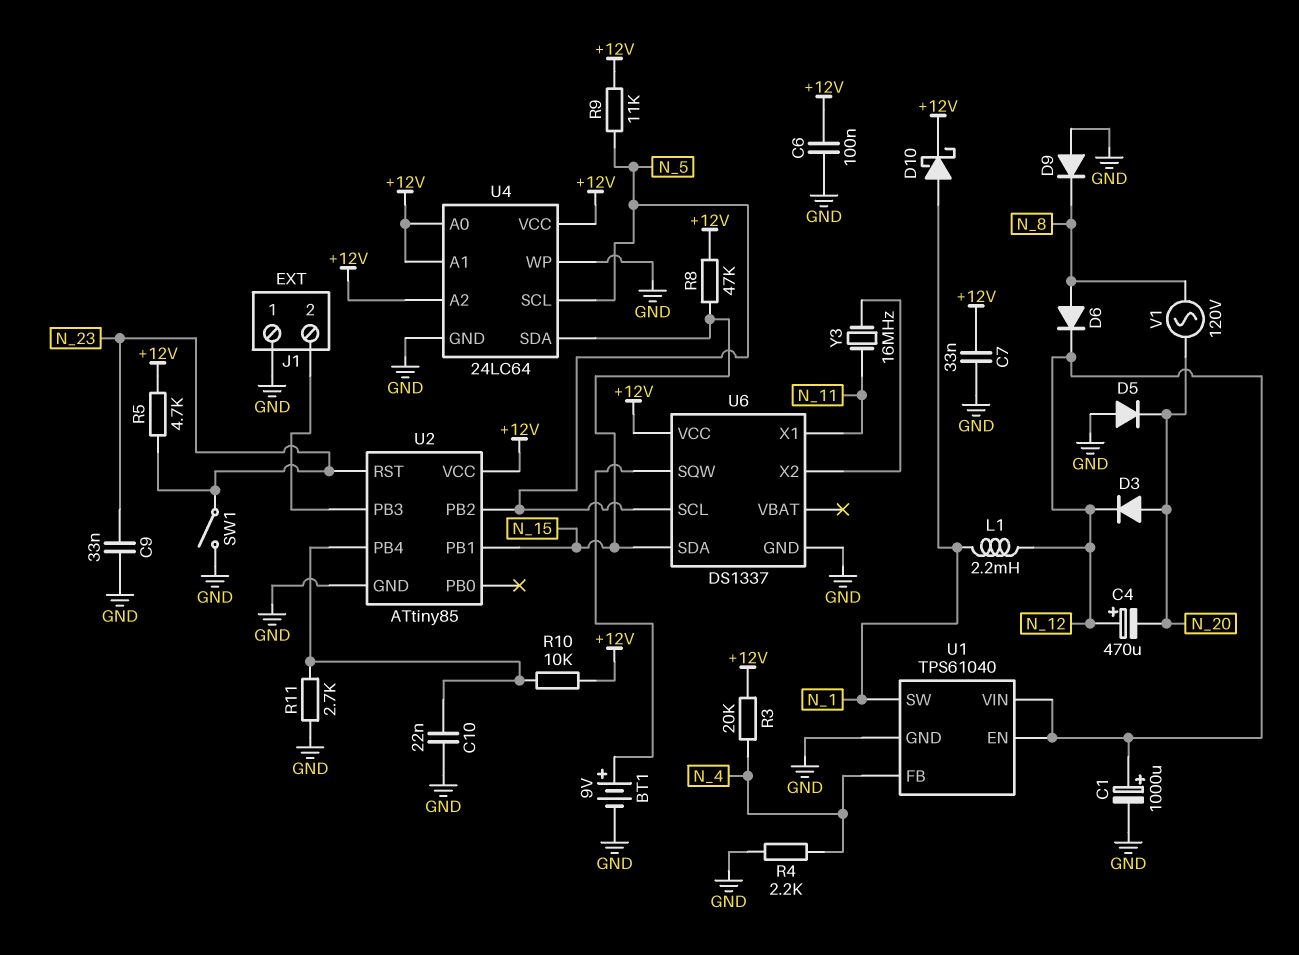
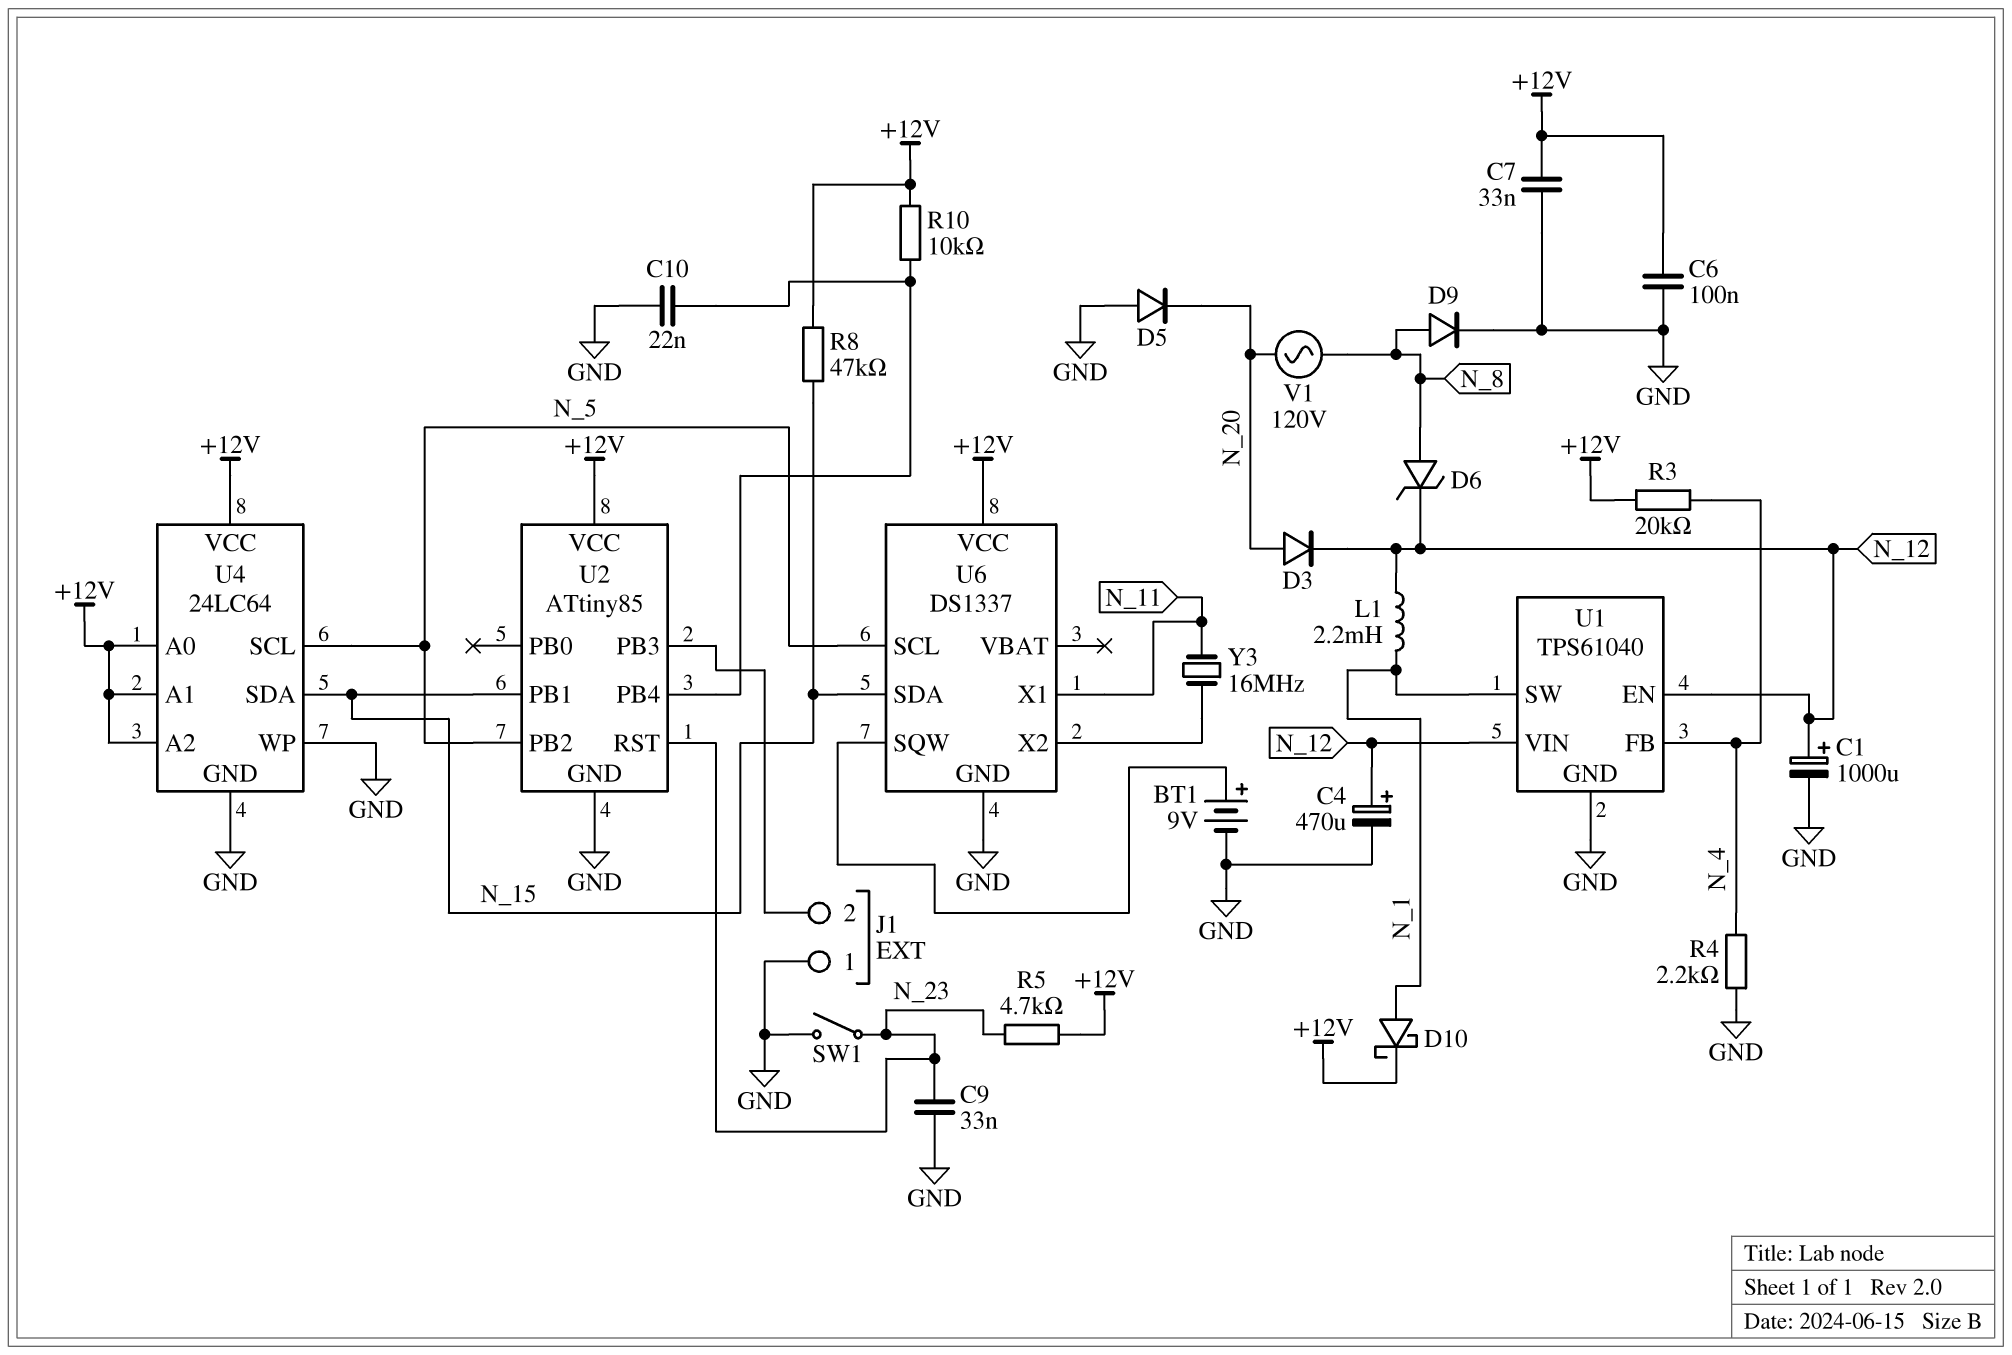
C4: 470uF (plus N_12, minus N_20) -> 470uF (plus N_12, minus GND)
D6: diode (A N_8, K N_12) -> zener (A N_8, K N_12)
D9: diode (A GND, K N_8) -> diode (A N_8, K GND)
R9: 11k (+12V, N_5) -> none
R11: 2.7k (GND, U2/PB4) -> none

